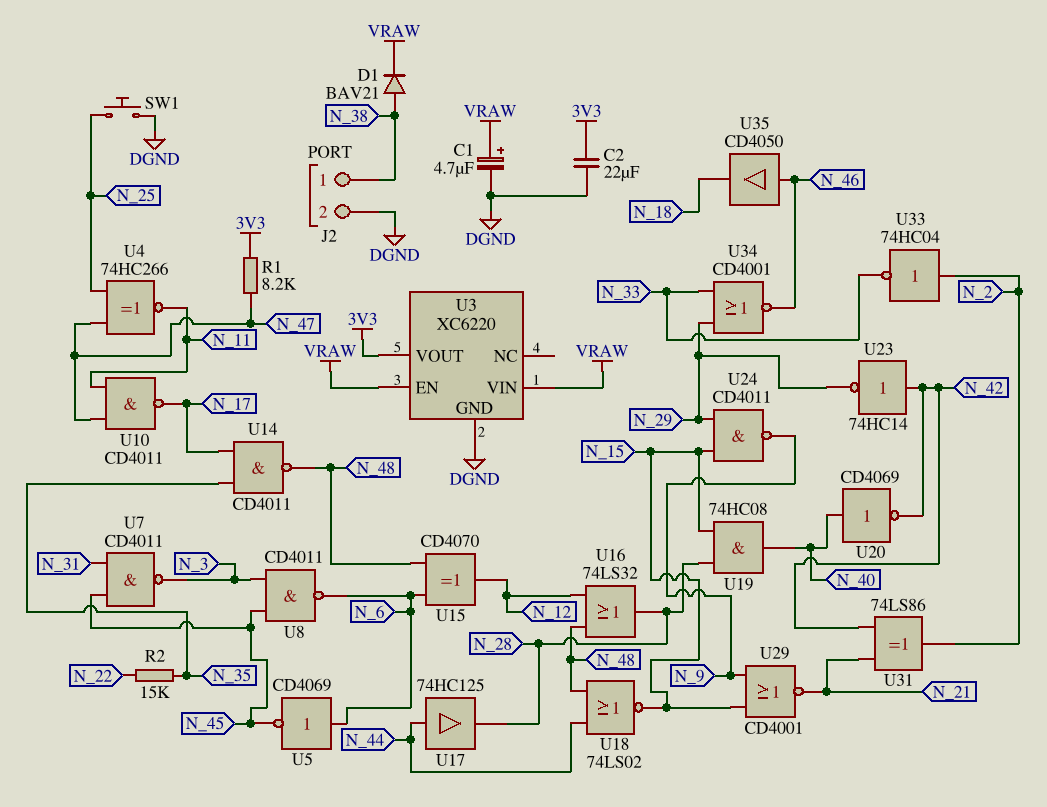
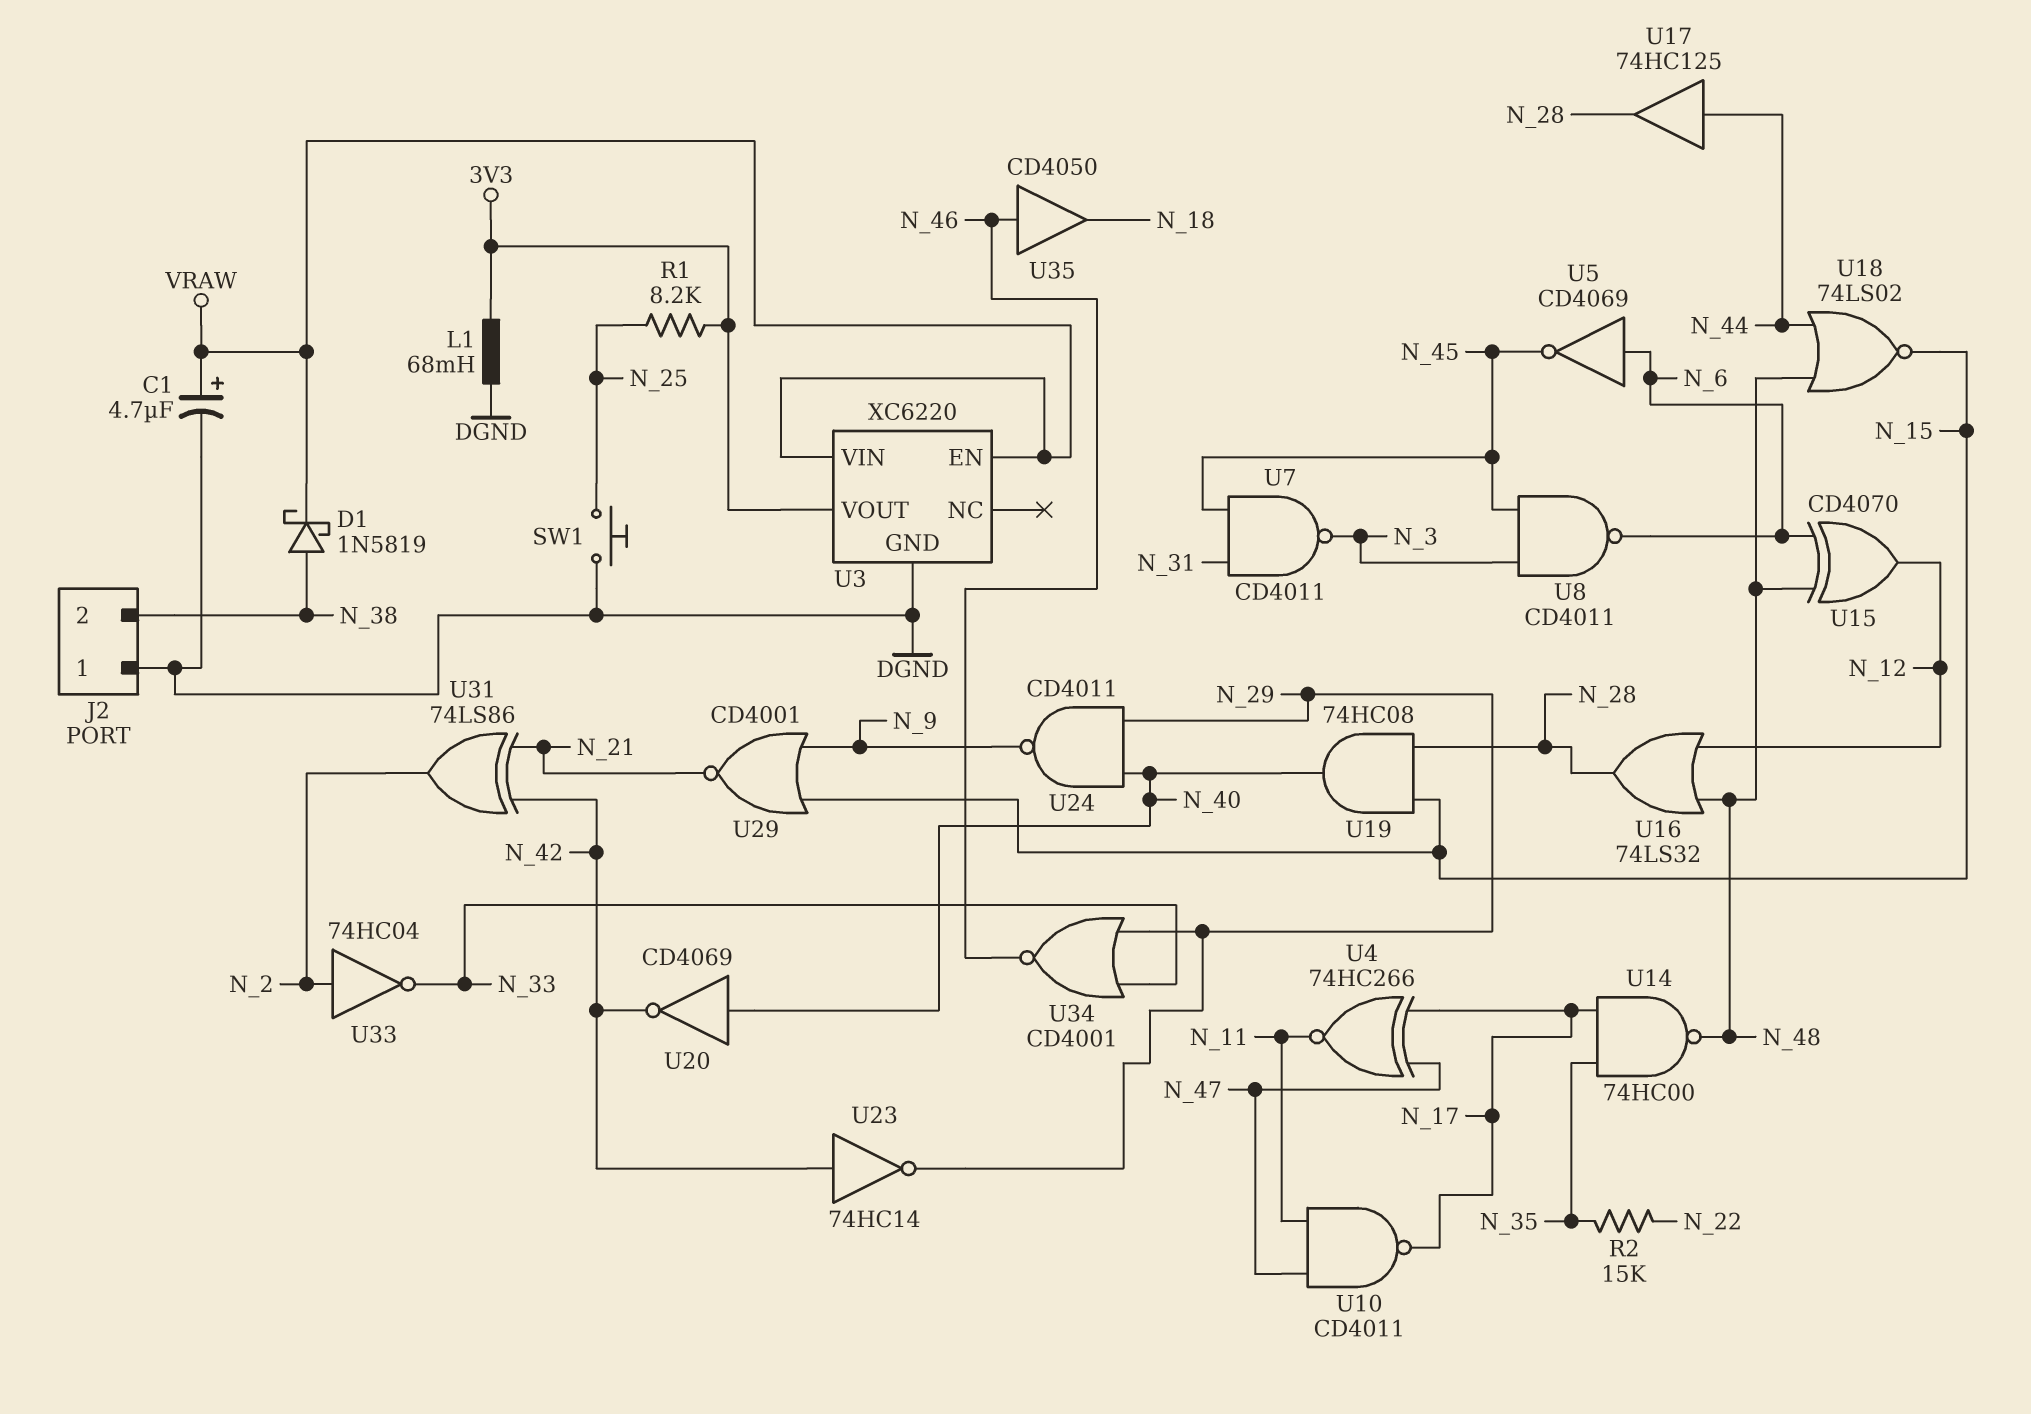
C2: 22uF (3V3, DGND) -> none
D1: diode BAV21 (A N_38, K VRAW) -> schottky 1N5819 (A N_38, K VRAW)
J2 pin 1: N_38 -> DGND
J2 pin 2: DGND -> N_38
L1: none -> 68mH (3V3, DGND)
R1: 8.2k (3V3, N_47) -> 8.2k (3V3, N_25)
U4: XNOR 74HC266 (in N_25, in N_47, out N_11) -> XNOR 74HC266 (in N_17, in N_47, out N_11)
U14: NAND CD4011 (in N_17, in N_35, out N_48) -> NAND 74HC00 (in N_17, in N_35, out N_48)
U24: NAND CD4011 (in N_15, in N_29, out N_9) -> NAND CD4011 (in N_29, in N_40, out N_9)

